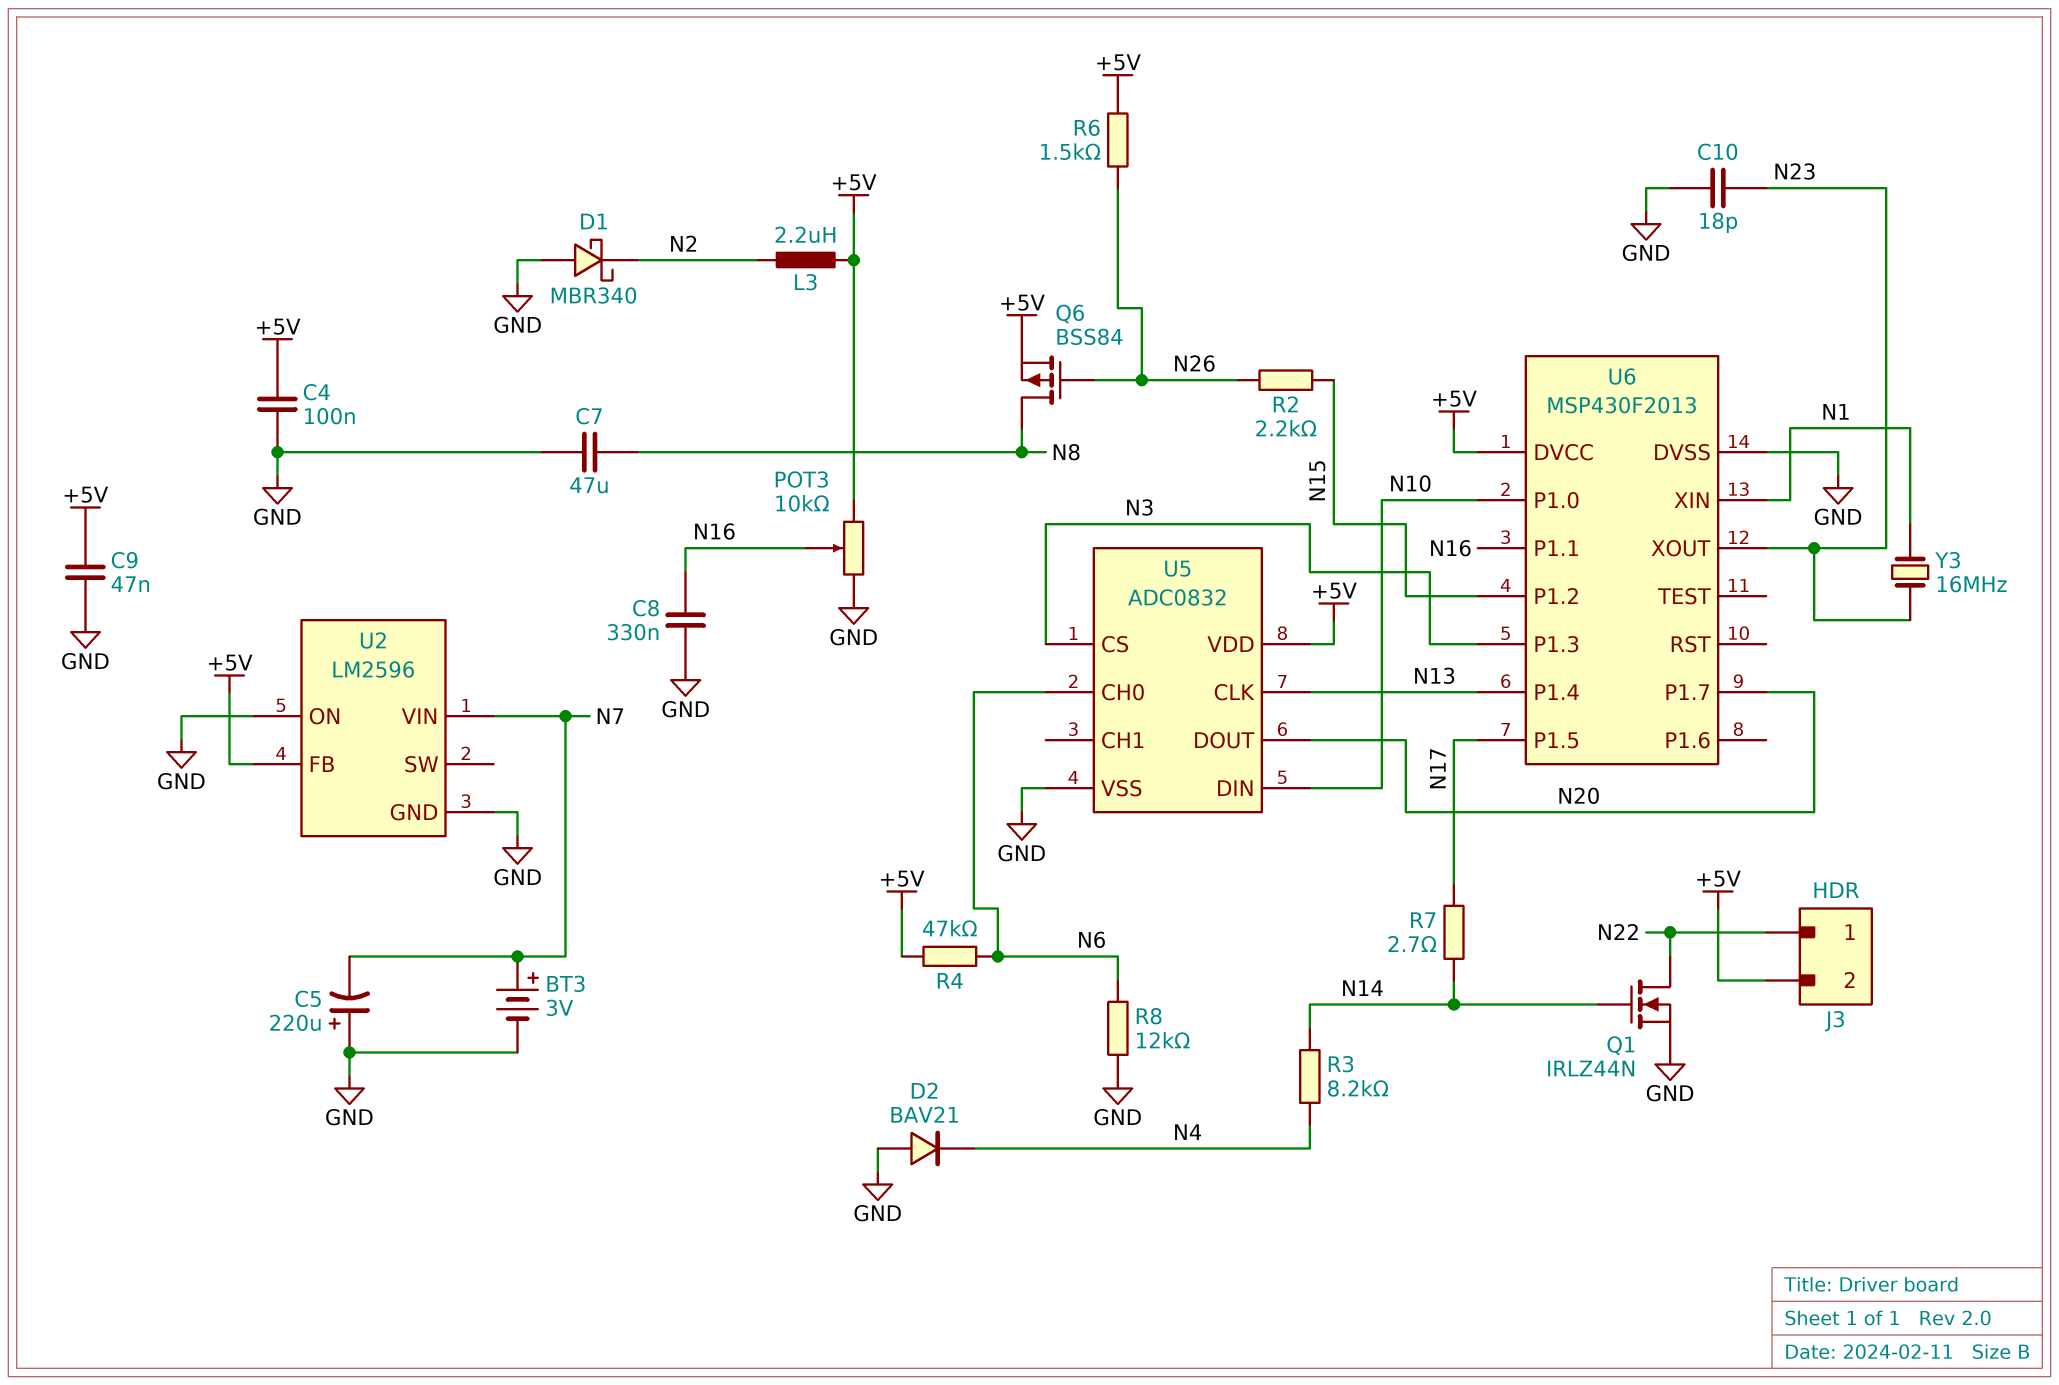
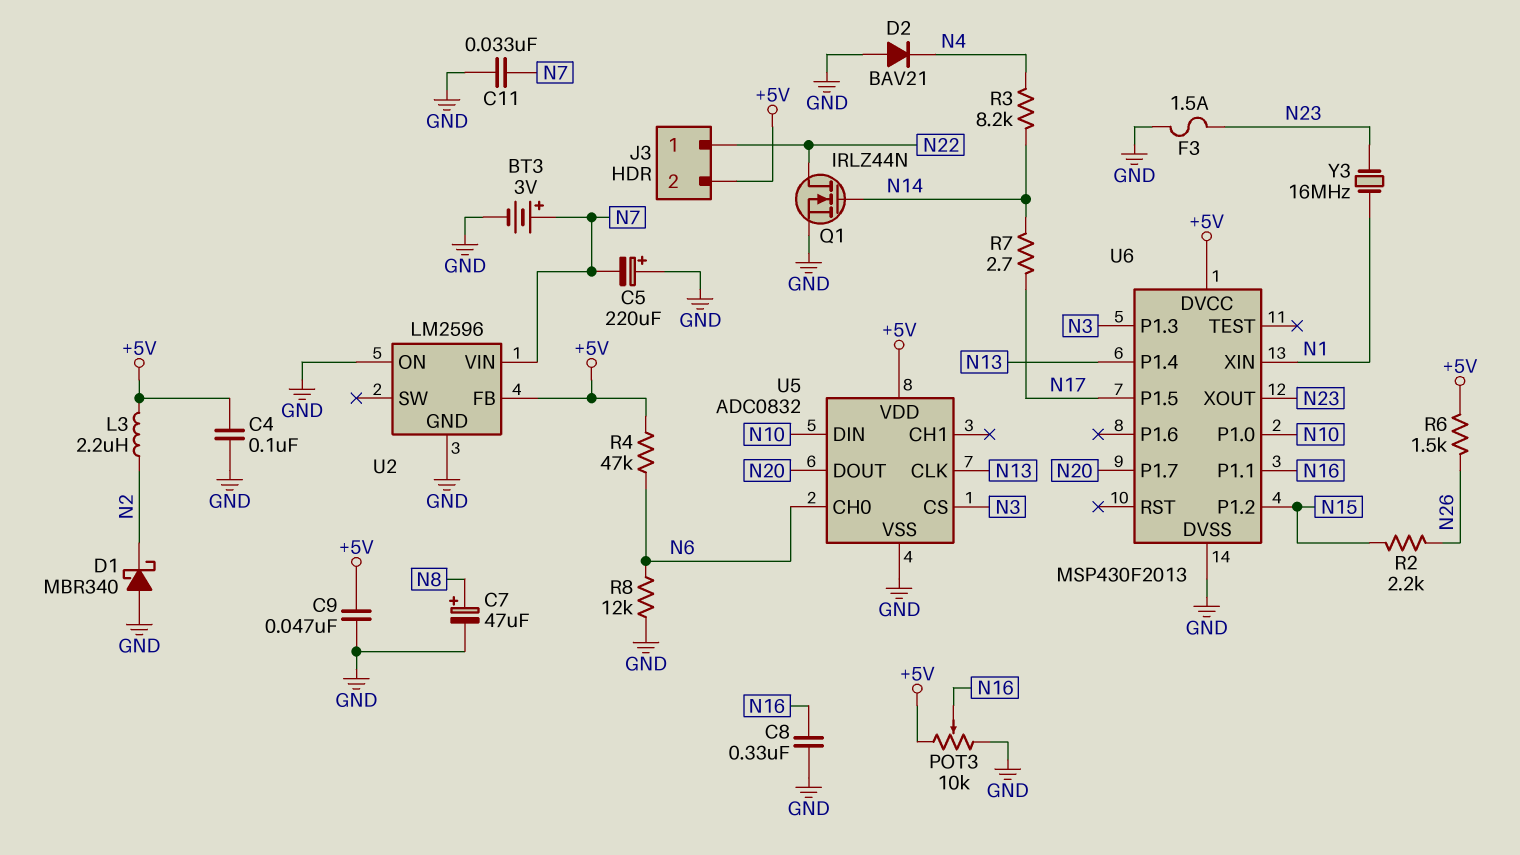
C7: 47uF (GND, N8) -> 47uF (plus N8, minus GND)
C10: 18pF (GND, N23) -> none
C11: none -> 33nF (GND, N7)
F3: none -> 1.5A (GND, N23)
Q6: PMOS BSS84 (G N26, D N8, S +5V) -> none

